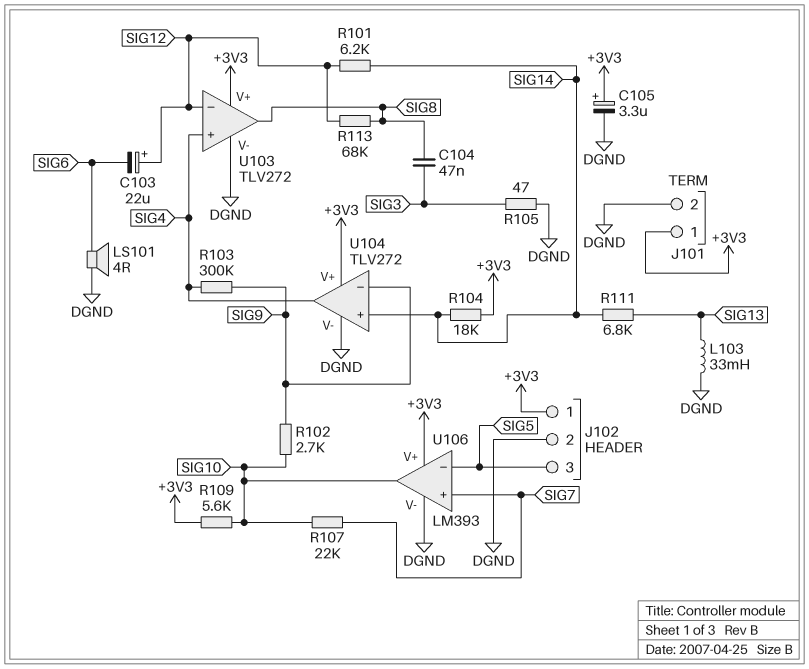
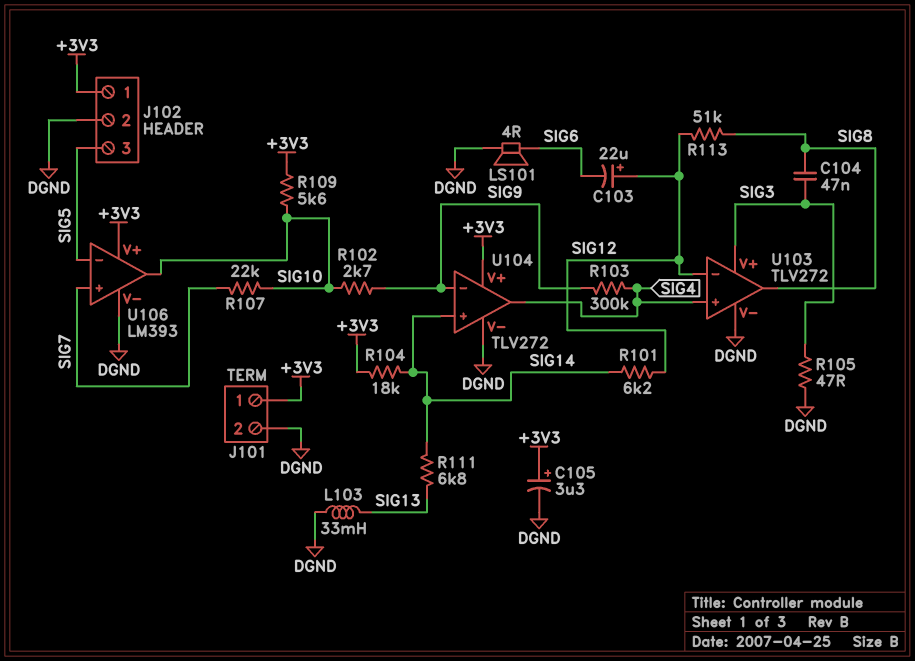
R113: 68k (SIG8, SIG12) -> 51k (SIG8, SIG12)
U103 pin V+: +3V3 -> SIG3

